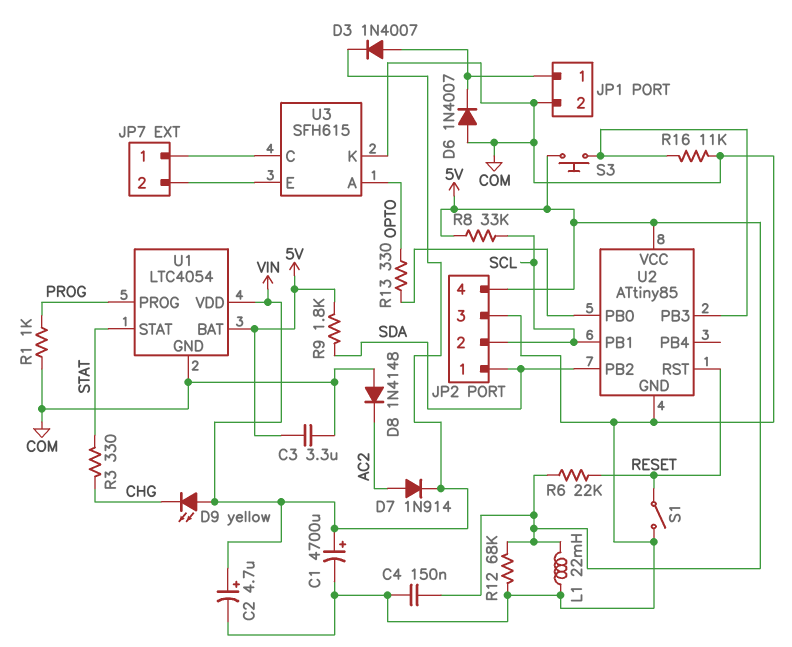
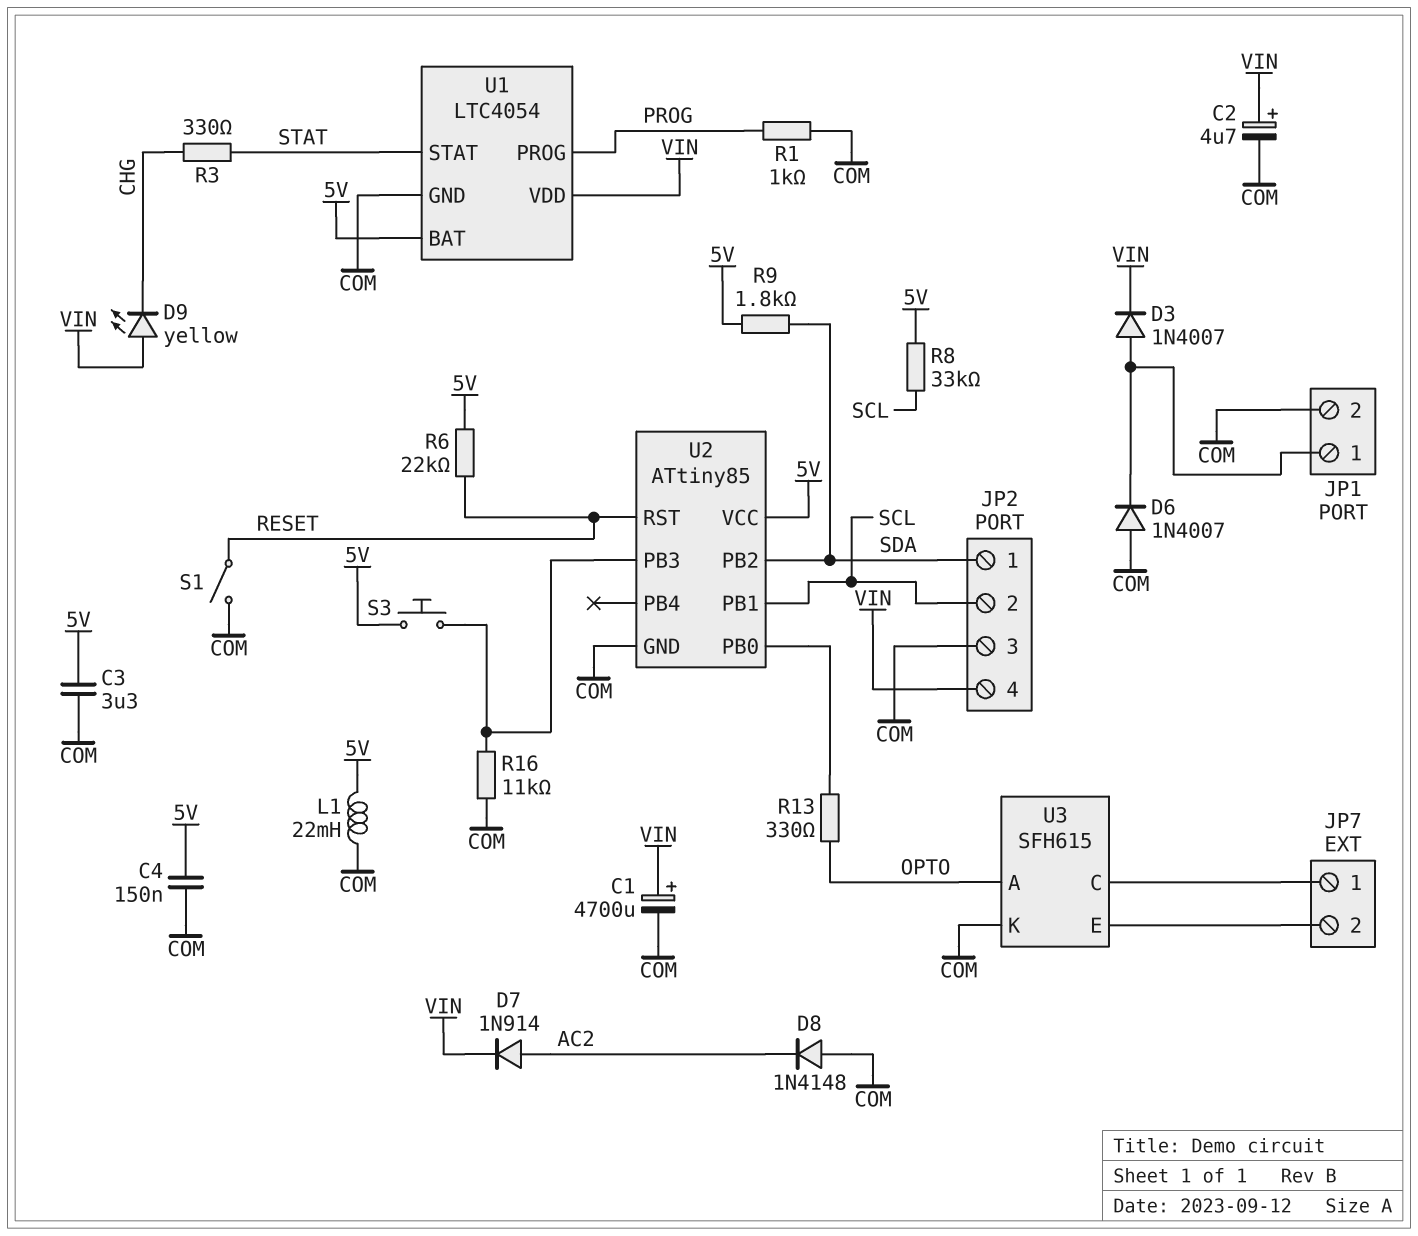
JP2 pin 4: 5V -> VIN
R12: 68k (5V, COM) -> none

